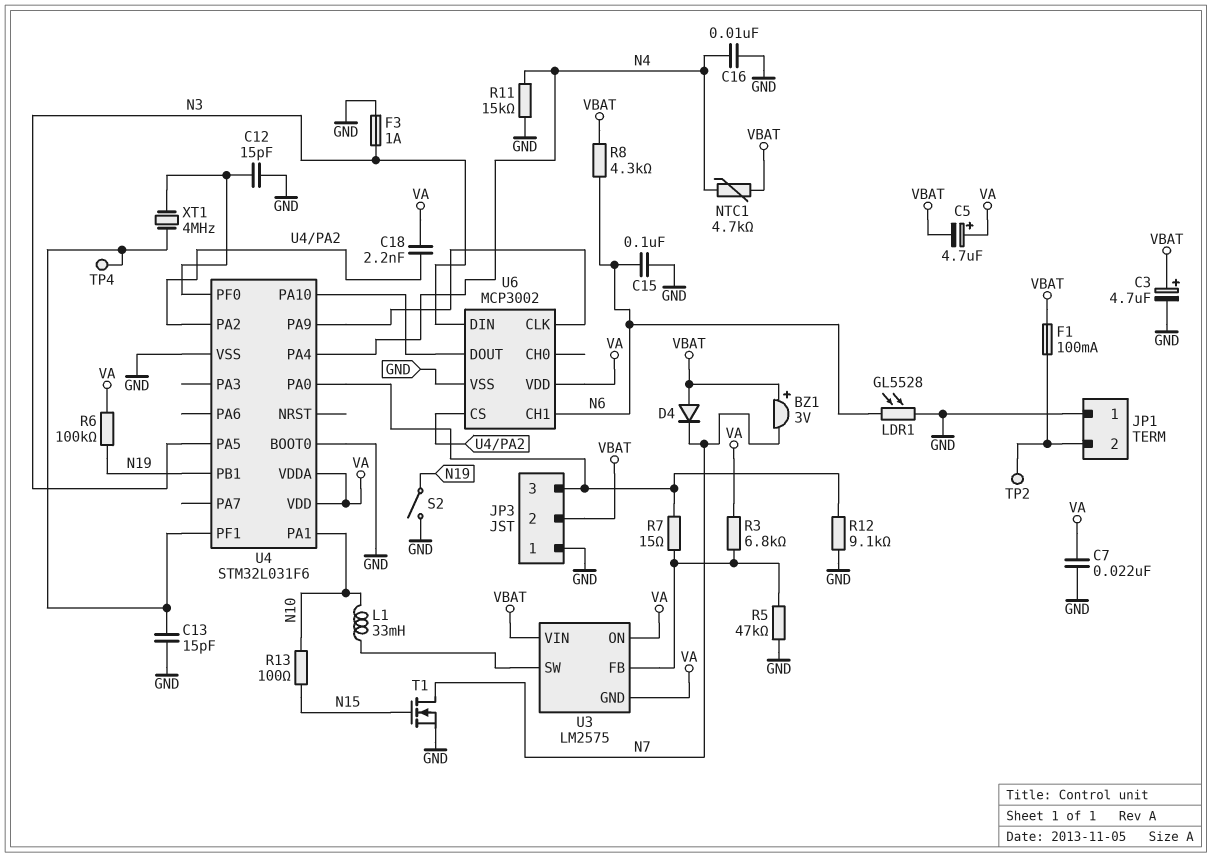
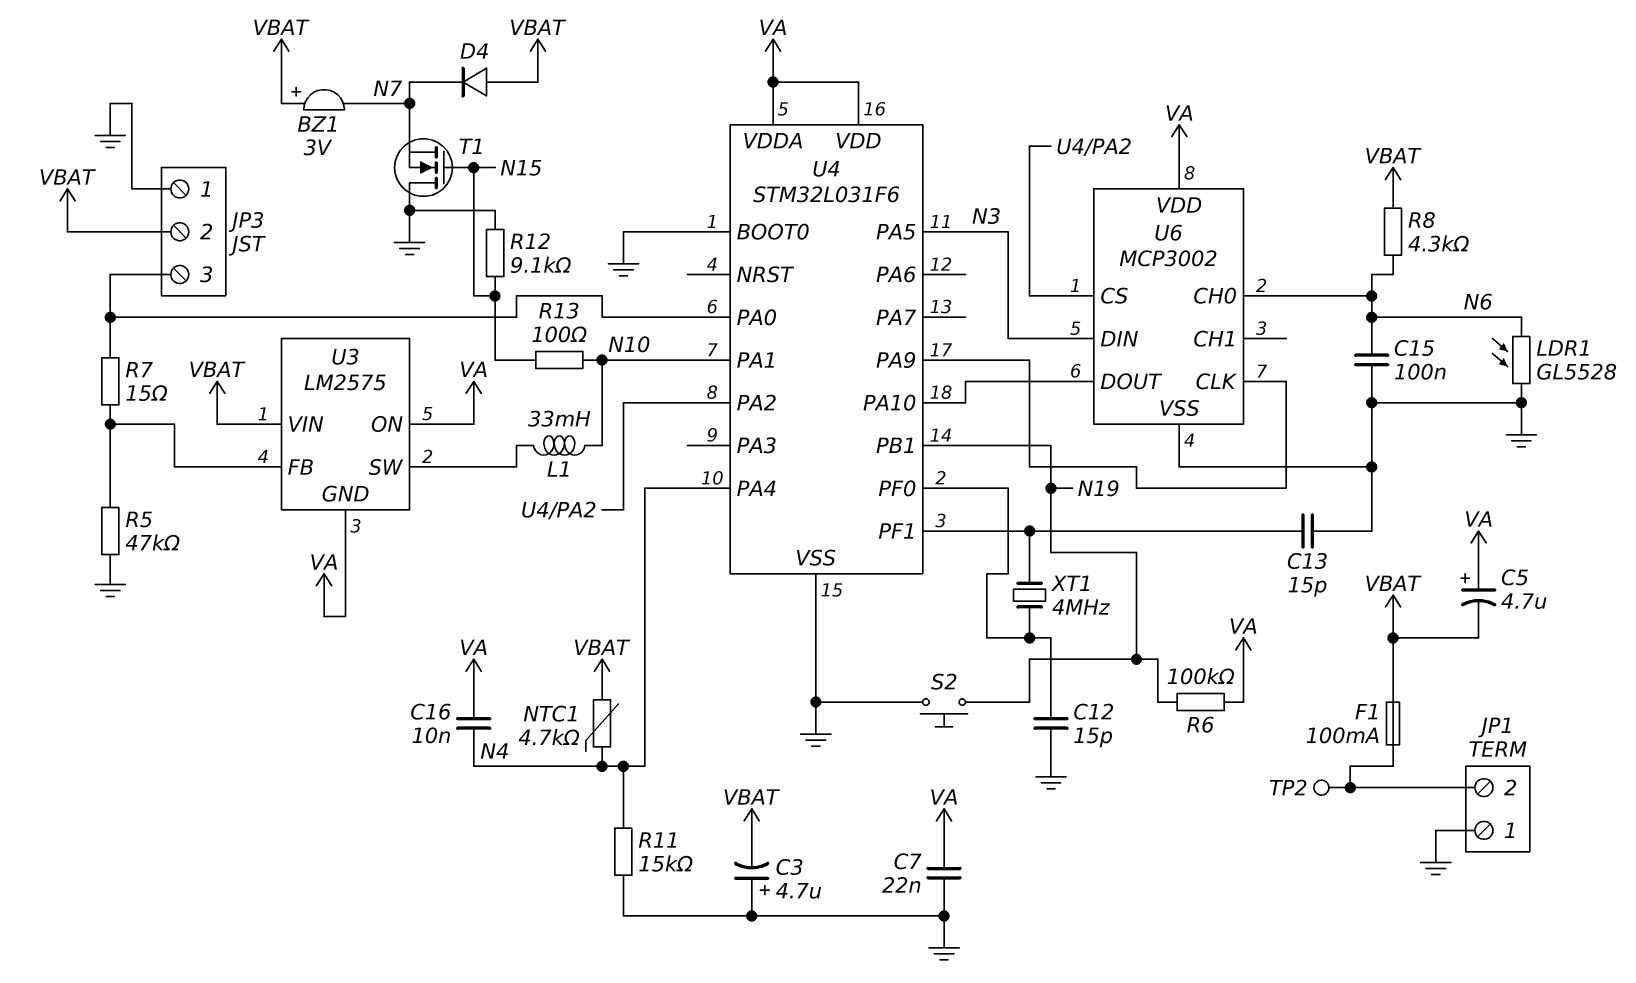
C3: 4.7uF (plus VBAT, minus GND) -> 4.7uF (plus GND, minus VBAT)
C16: 10nF (GND, N4) -> 10nF (N4, VA)
C18: 2.2nF (U4/PA2, VA) -> none
F3: 1A (GND, N3) -> none
R3: 6.8k (U3/FB, VA) -> none
R12: 9.1k (GND, JP3/3) -> 9.1k (GND, N15)
S2: switch (GND, N19) -> button (GND, N19)
T1: NMOS (G N15, D N7, S GND) -> NMOS (G N15, D GND, S N7)
TP4: test point (U4/PF1) -> none
U6 pin CH0: none -> N6
U6 pin CH1: N6 -> none

